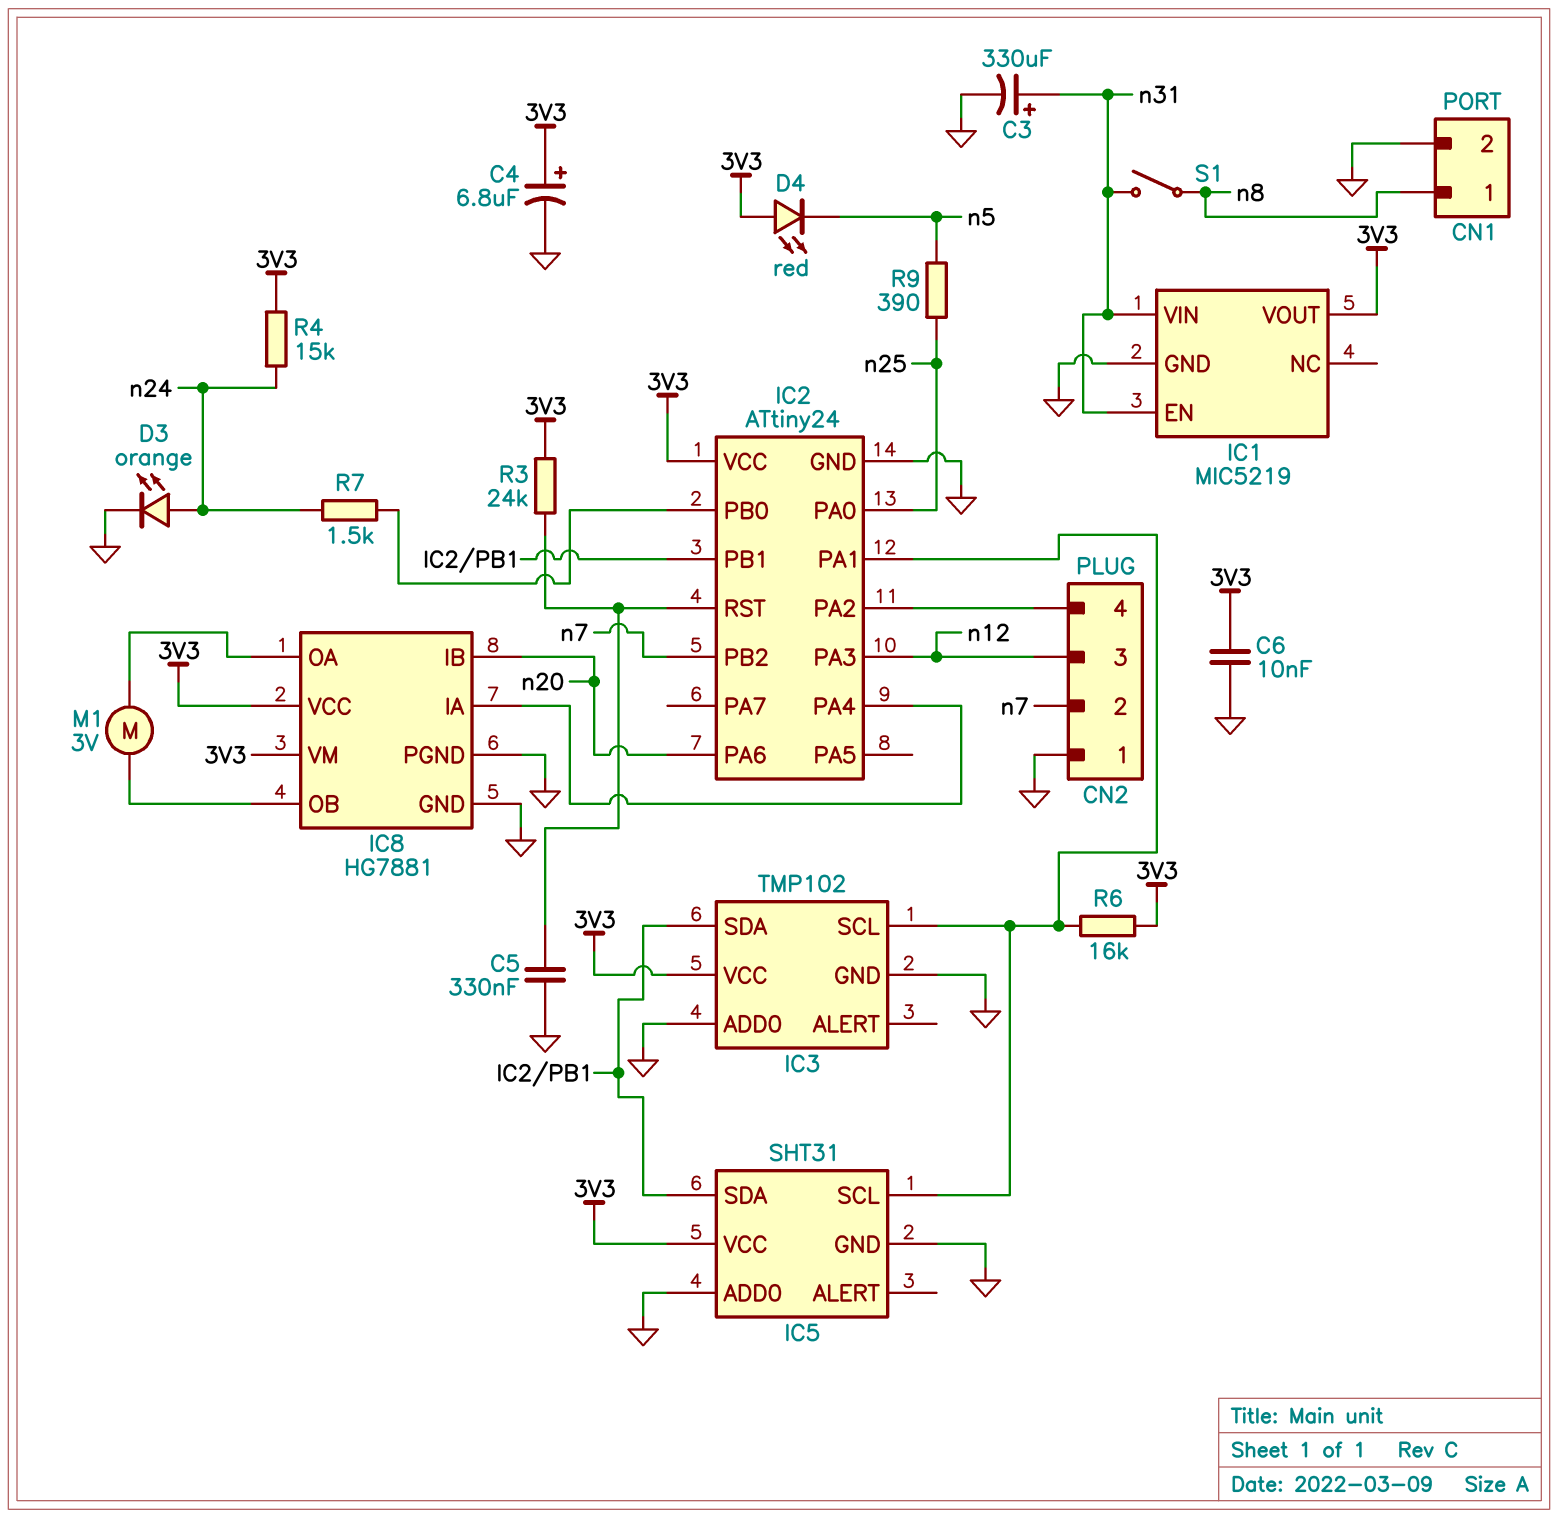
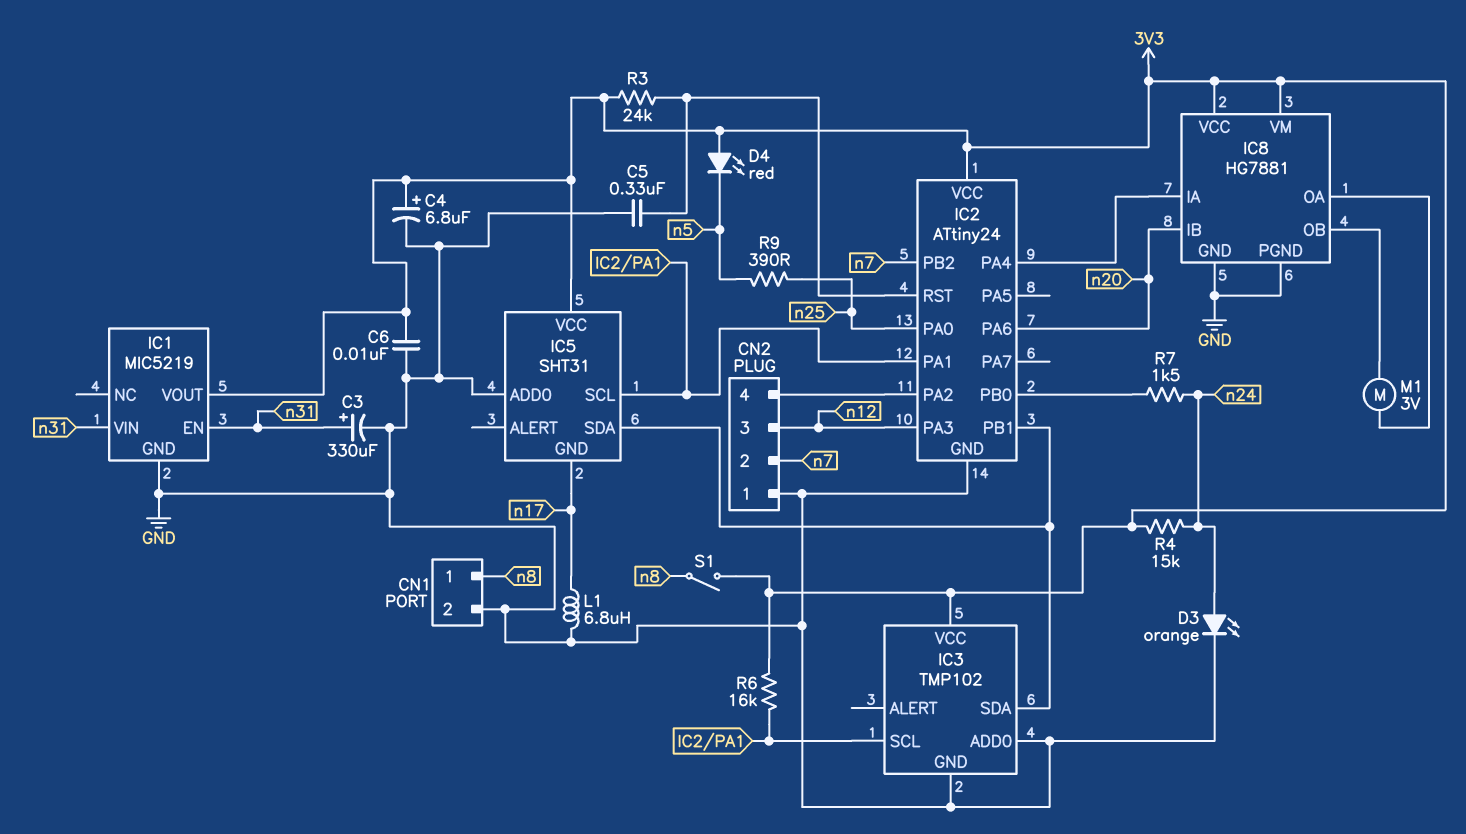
IC5 pin GND: GND -> n17
L1: none -> 6.8uH (GND, n17)
S1: switch (n8, n31) -> switch (3V3, n8)

